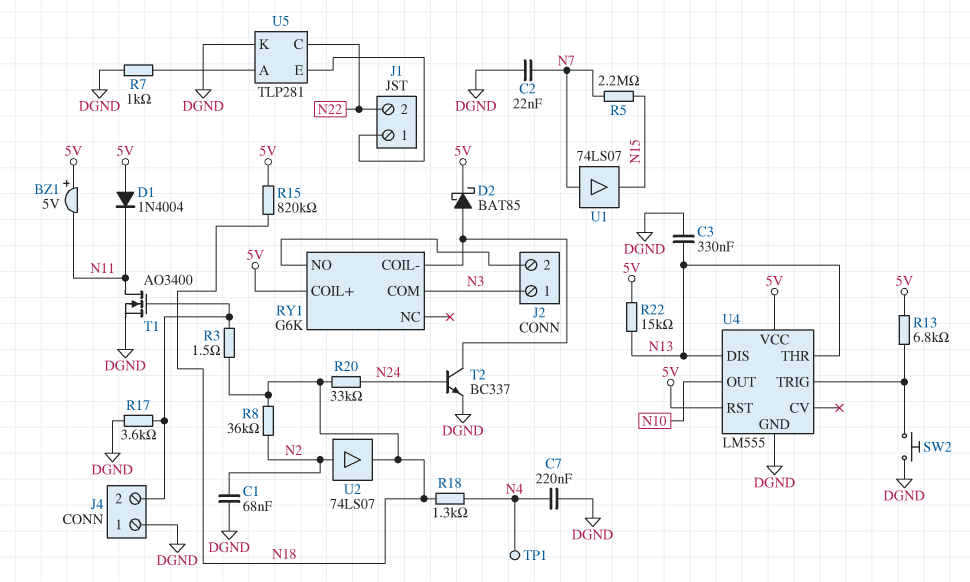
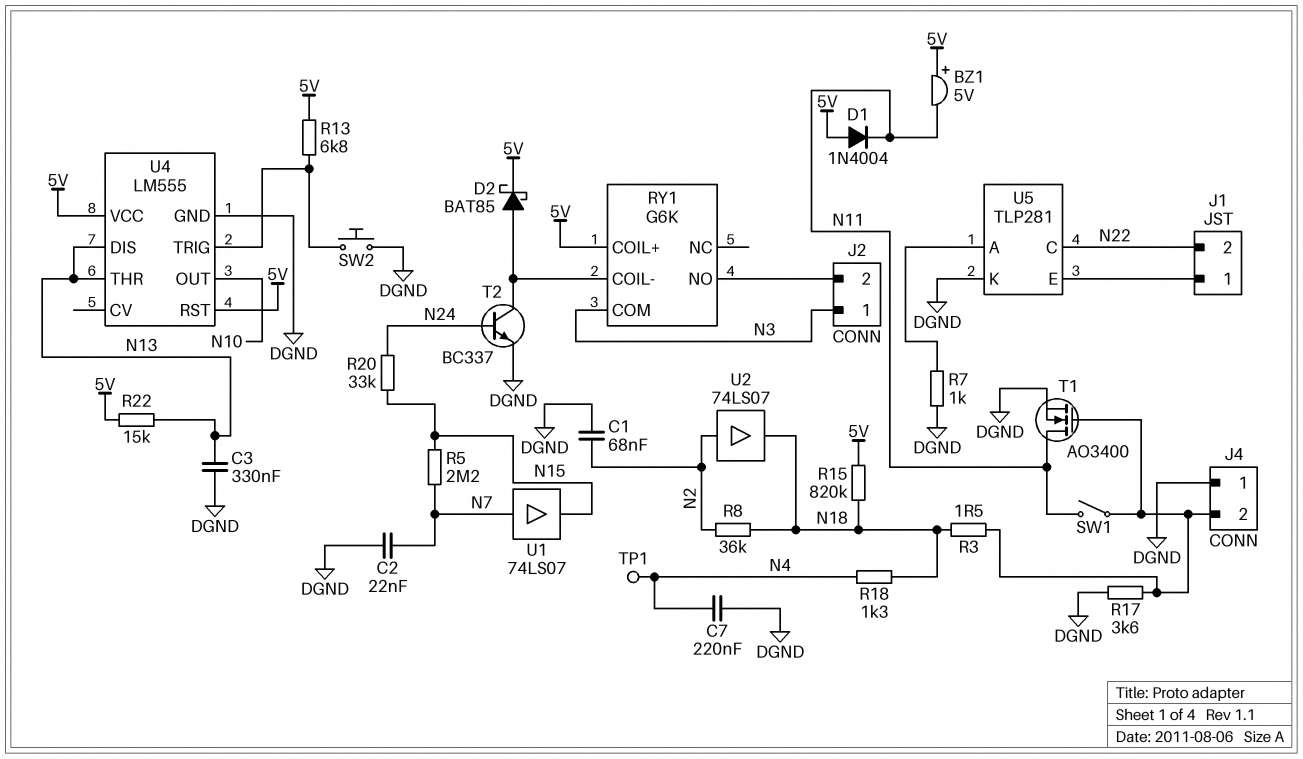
R20: 33k (N18, N24) -> 33k (N15, N24)
SW1: none -> switch (J4/2, N11)

